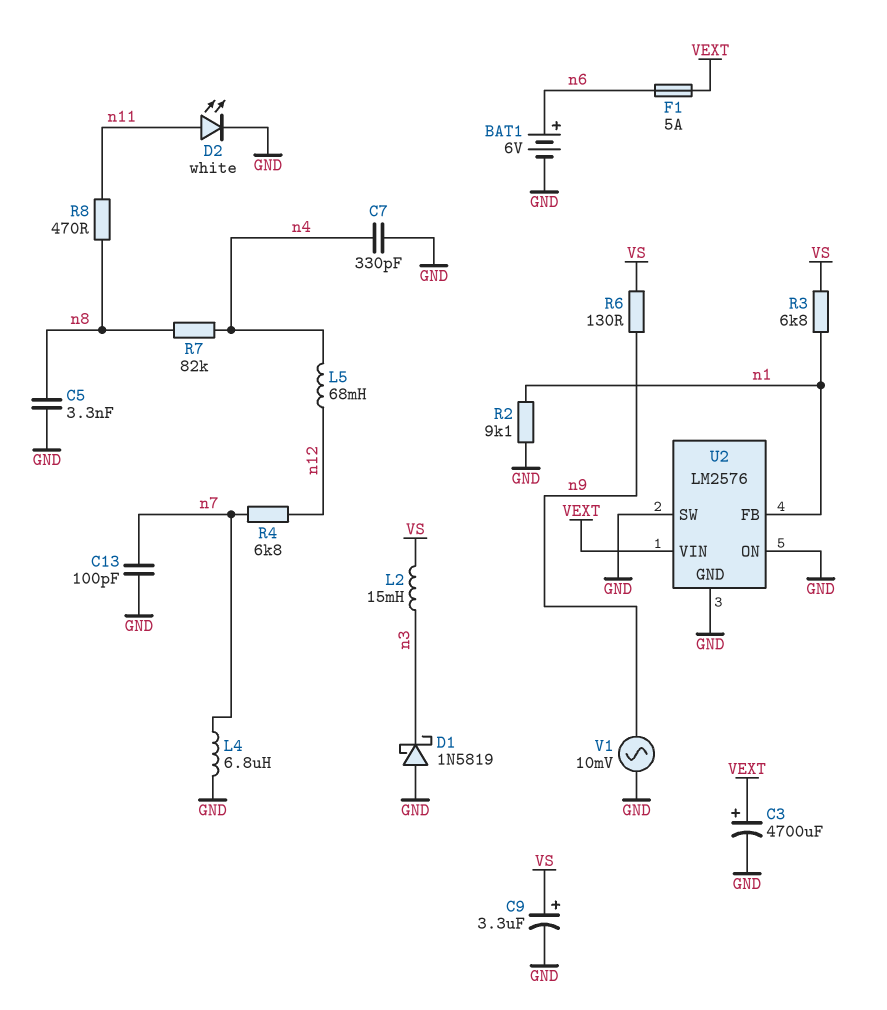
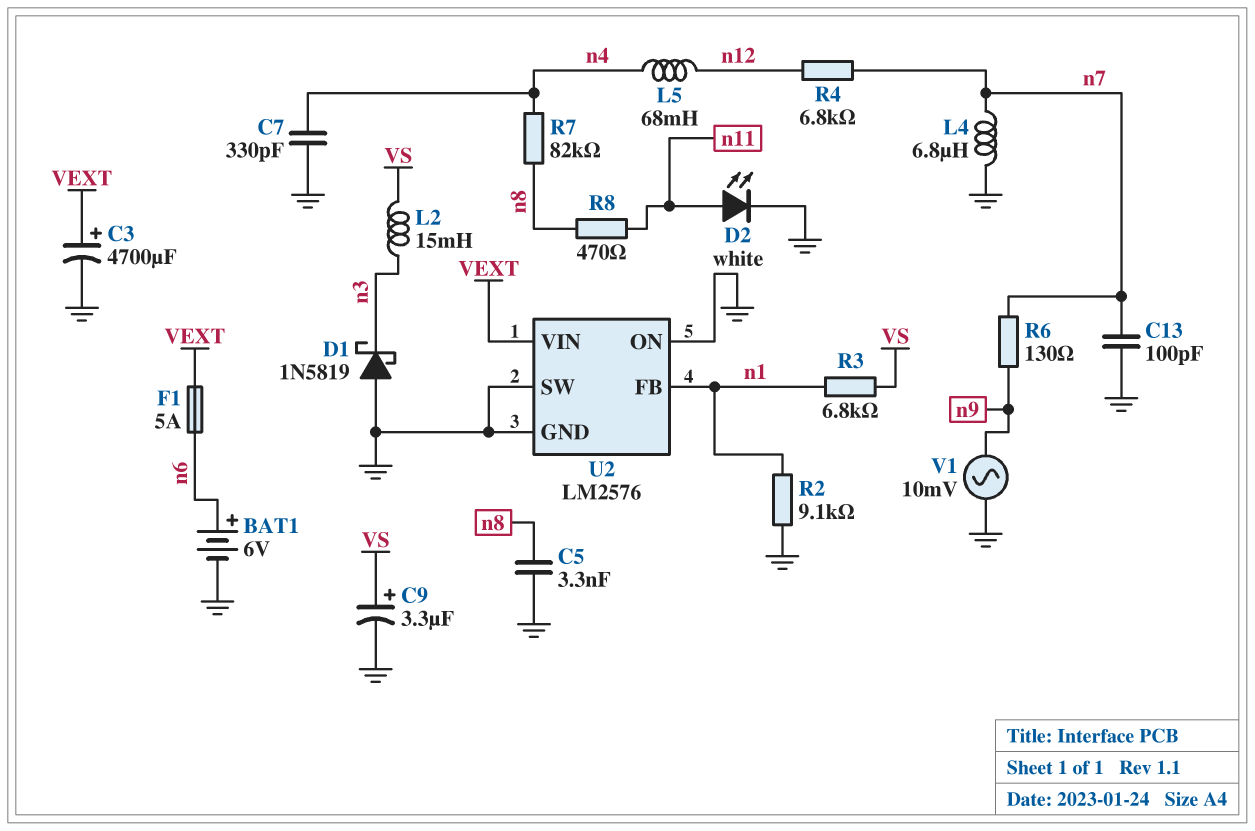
R6: 130 (VS, n9) -> 130 (n7, n9)

